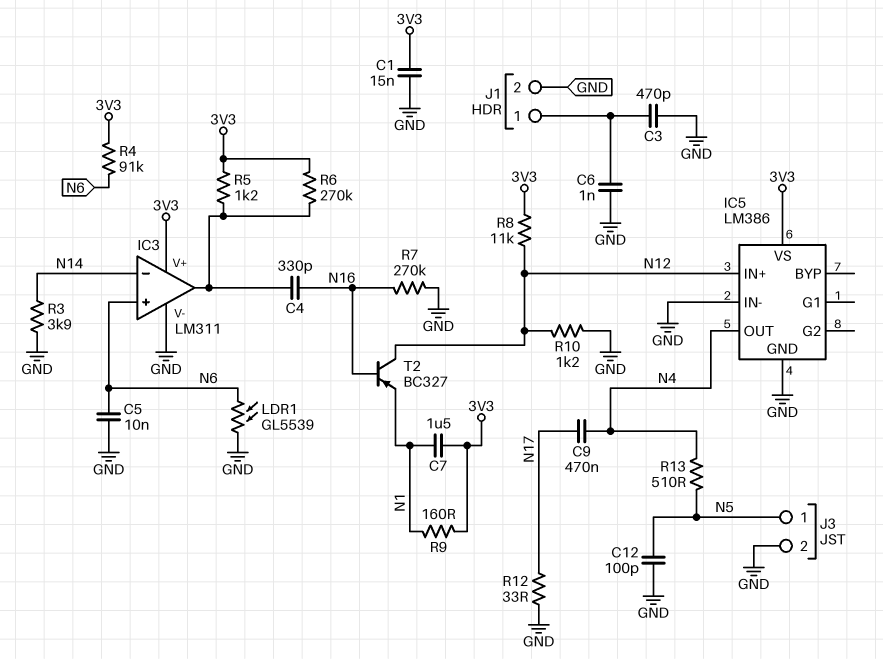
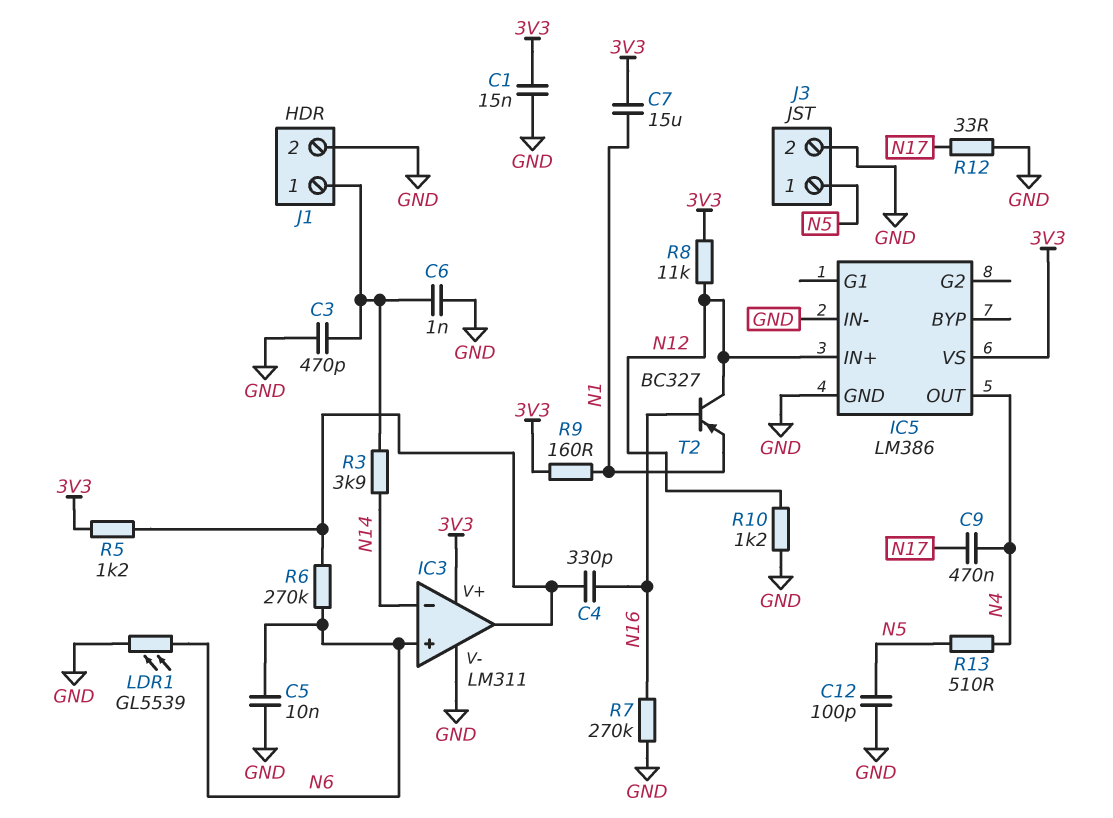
C7: 1.5uF (3V3, N1) -> 15uF (3V3, N1)
R3: 3.9k (GND, N14) -> 3.9k (J1/1, N14)
R4: 91k (3V3, N6) -> none
R6: 270k (3V3, IC3/out) -> 270k (IC3/out, N6)

